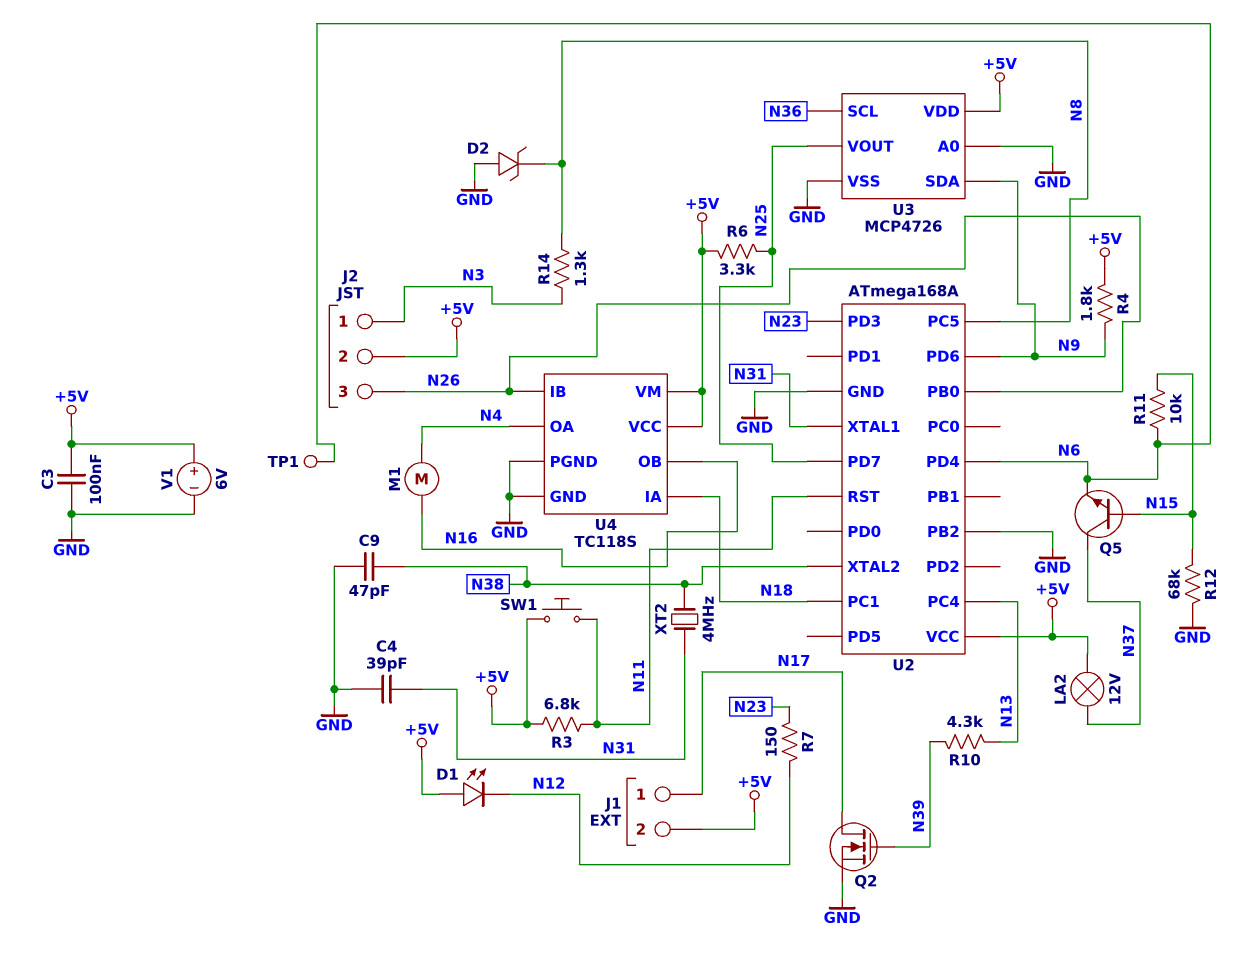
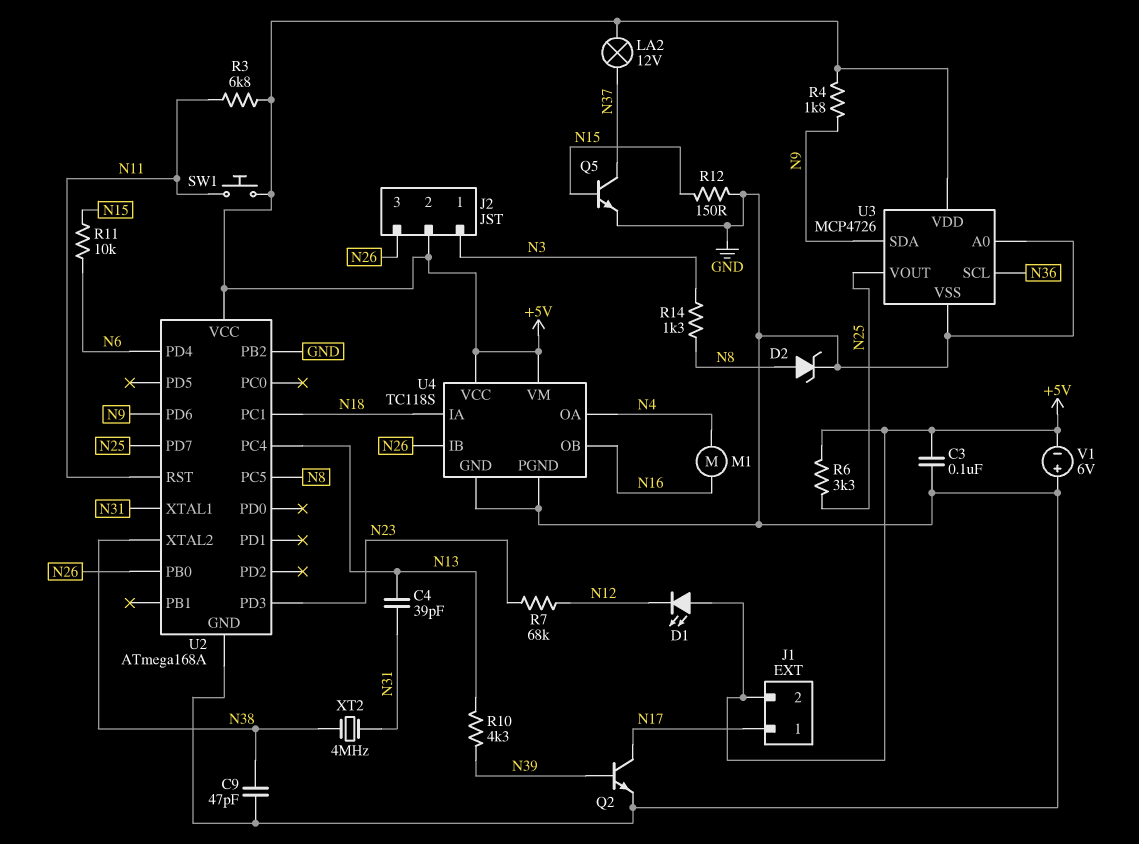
C4: 39pF (GND, N31) -> 39pF (N13, N31)
D2: zener (A GND, K N8) -> zener (A N8, K GND)
Q2: NMOS (G N39, D N17, S GND) -> NPN (B N39, C N17, E GND)
Q5: NPN (B N15, C N37, E N6) -> NPN (B N15, C N37, E GND)
R7: 150 (N12, N23) -> 68k (N12, N23)
R12: 68k (GND, N15) -> 150 (GND, N15)
TP1: test point (N6) -> none
V1: 6V (plus +5V, minus GND) -> 6V (plus GND, minus +5V)

